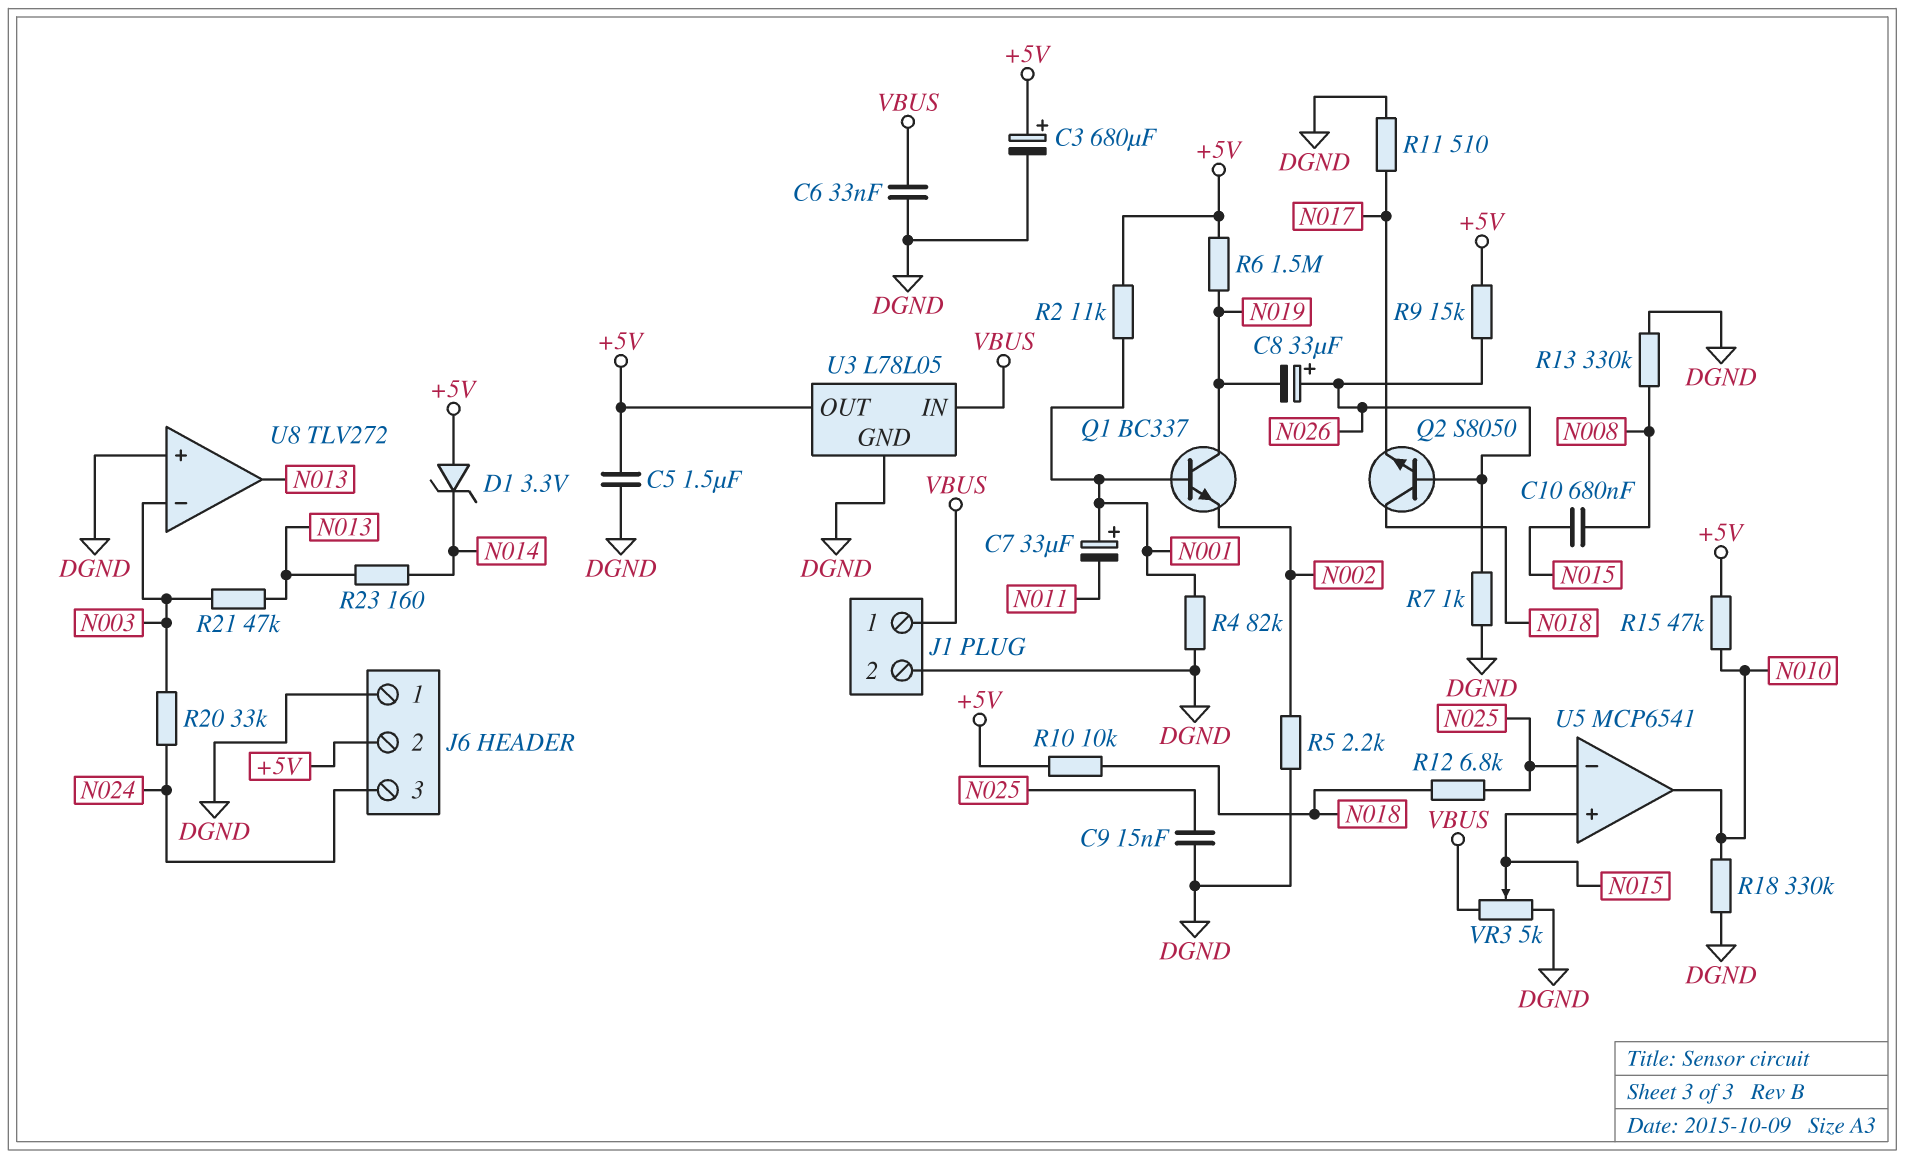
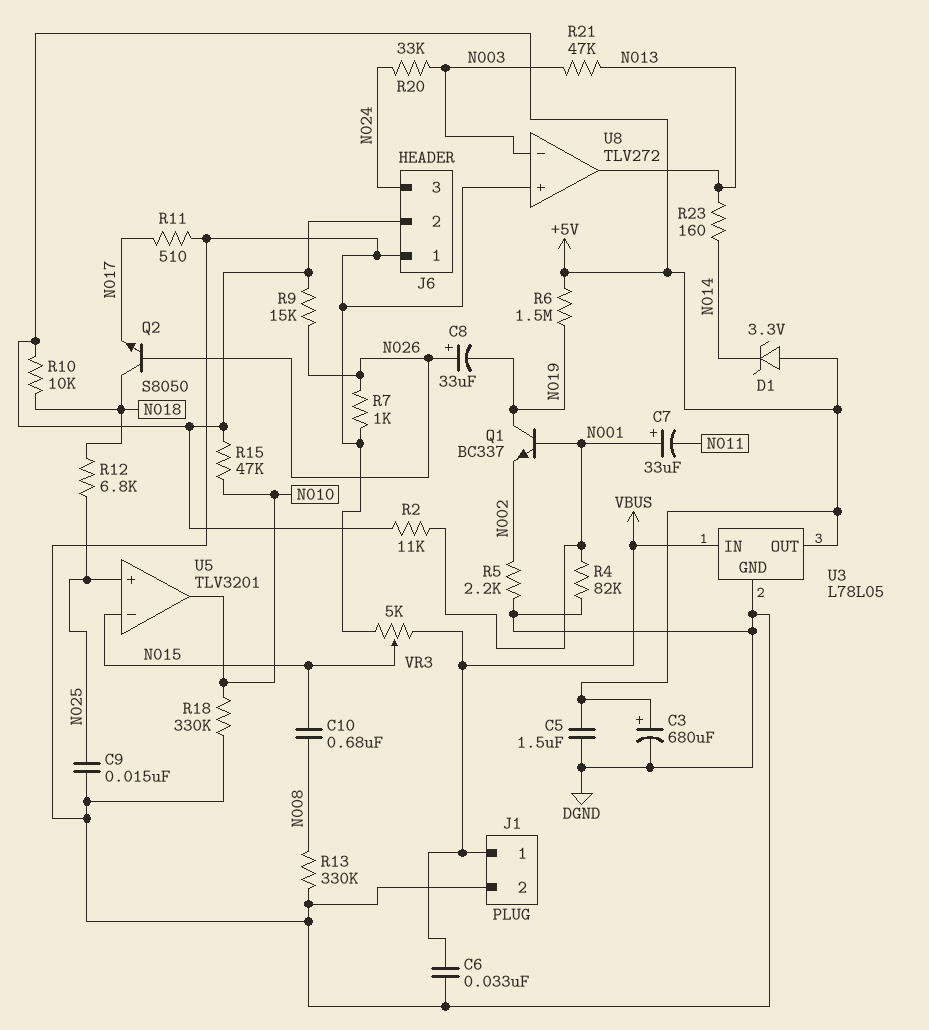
U5: MCP6541 -> TLV3201
U5 pin in+: N015 -> N025
U5 pin in-: N025 -> N015

